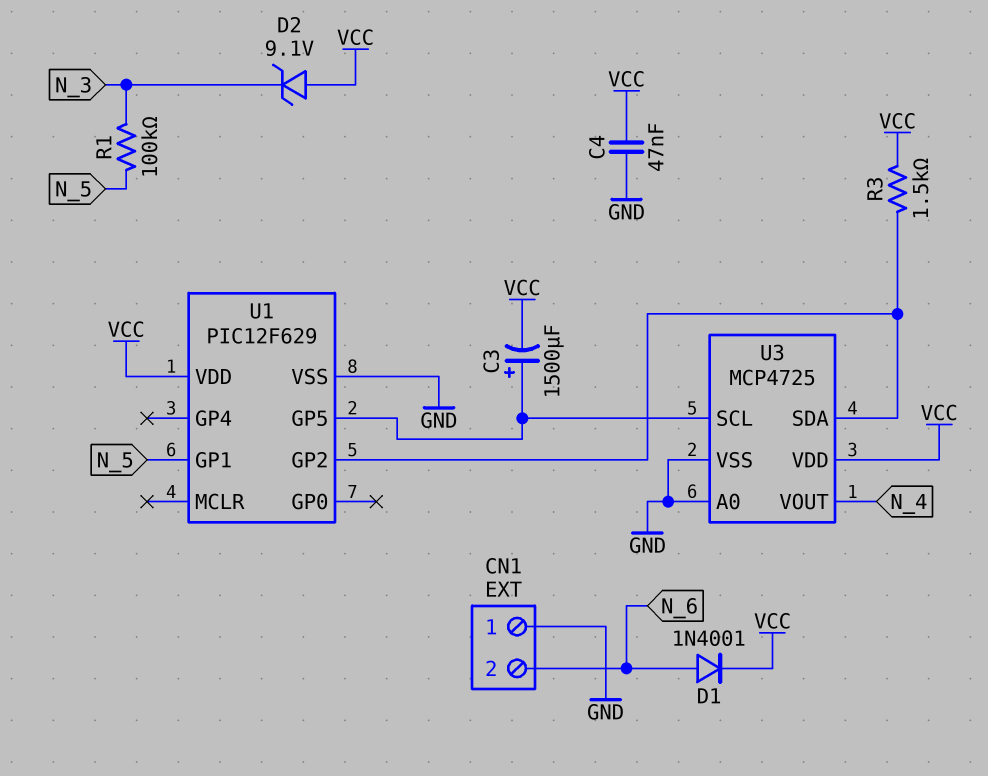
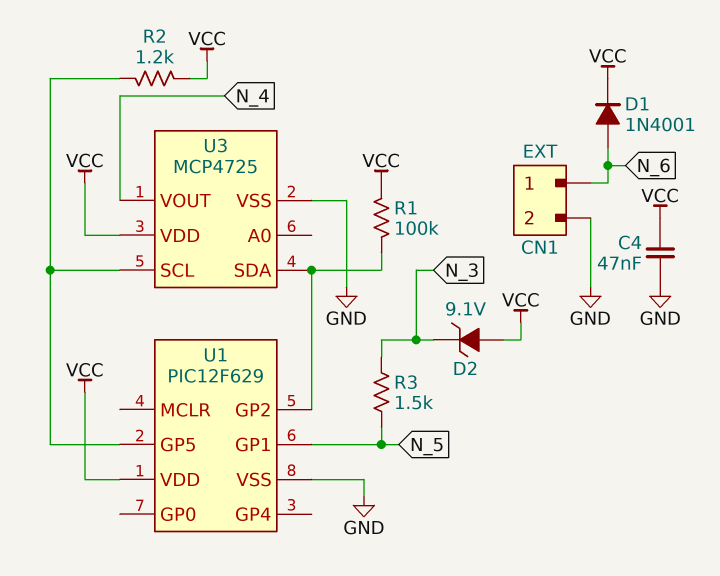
C3: 1500uF (plus U1/GP5, minus VCC) -> none
CN1 pin 1: GND -> N_6
CN1 pin 2: N_6 -> GND
R1: 100k (N_3, N_5) -> 100k (U1/GP2, VCC)
R2: none -> 1.2k (U1/GP5, VCC)
R3: 1.5k (U1/GP2, VCC) -> 1.5k (N_3, N_5)
U3 pin A0: GND -> none

